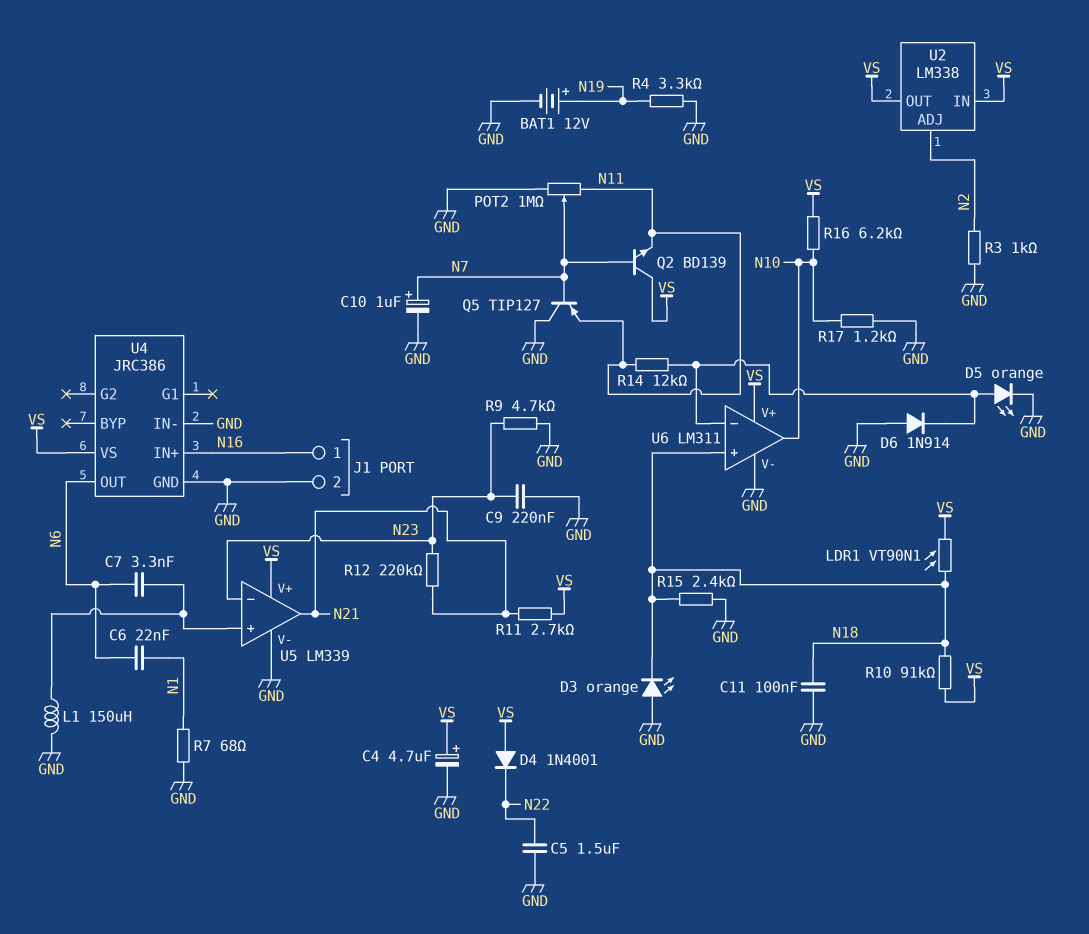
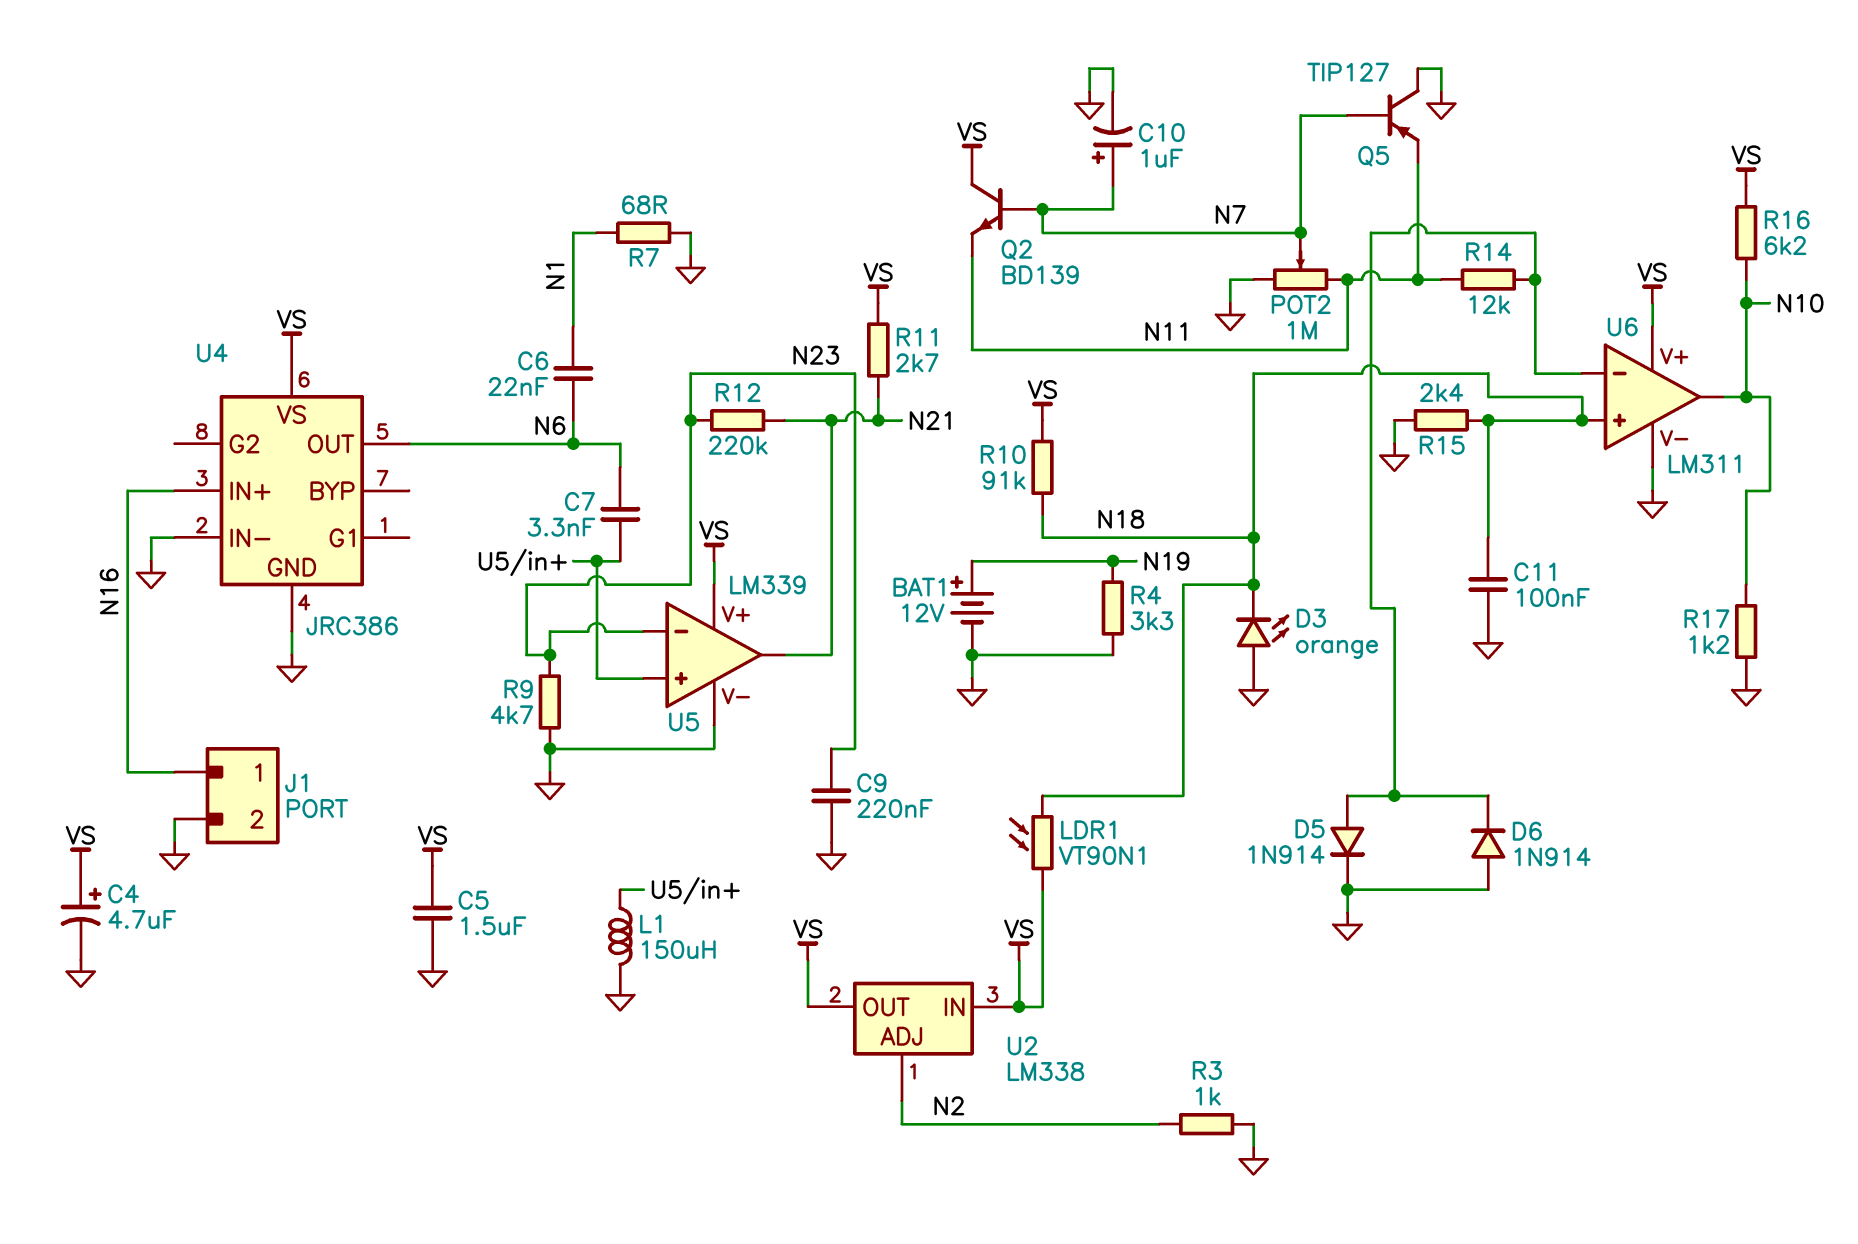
C5: 1.5uF (GND, N22) -> 1.5uF (GND, VS)
D4: diode 1N4001 (A VS, K N22) -> none
D5: LED orange (A U6/in-, K GND) -> diode 1N914 (A U6/in-, K GND)

